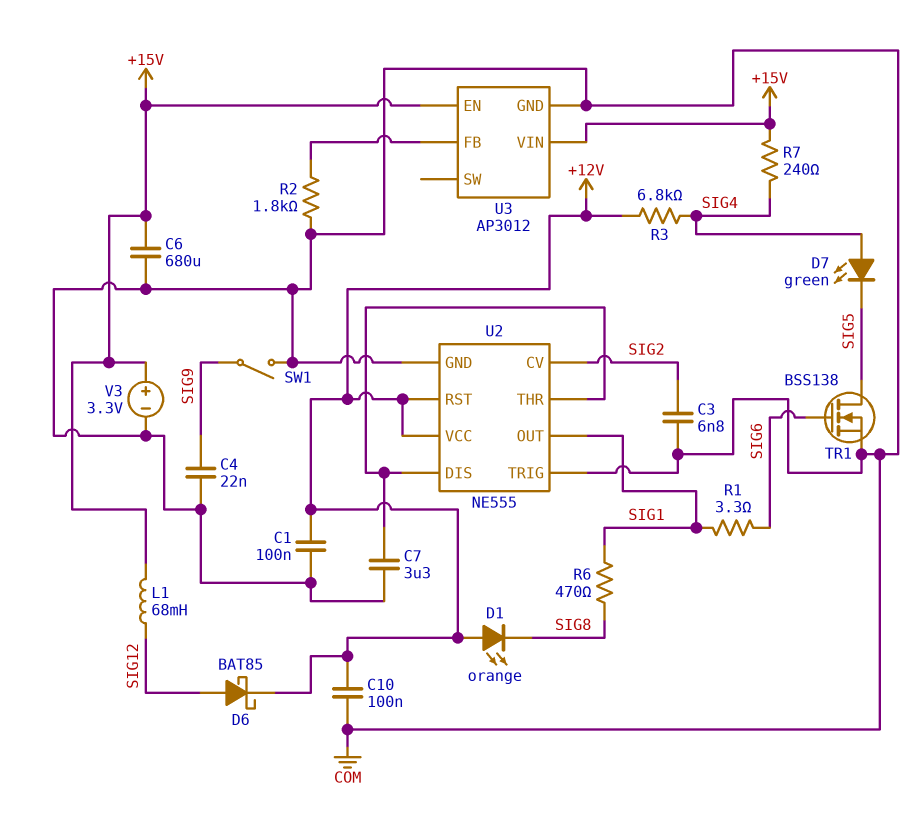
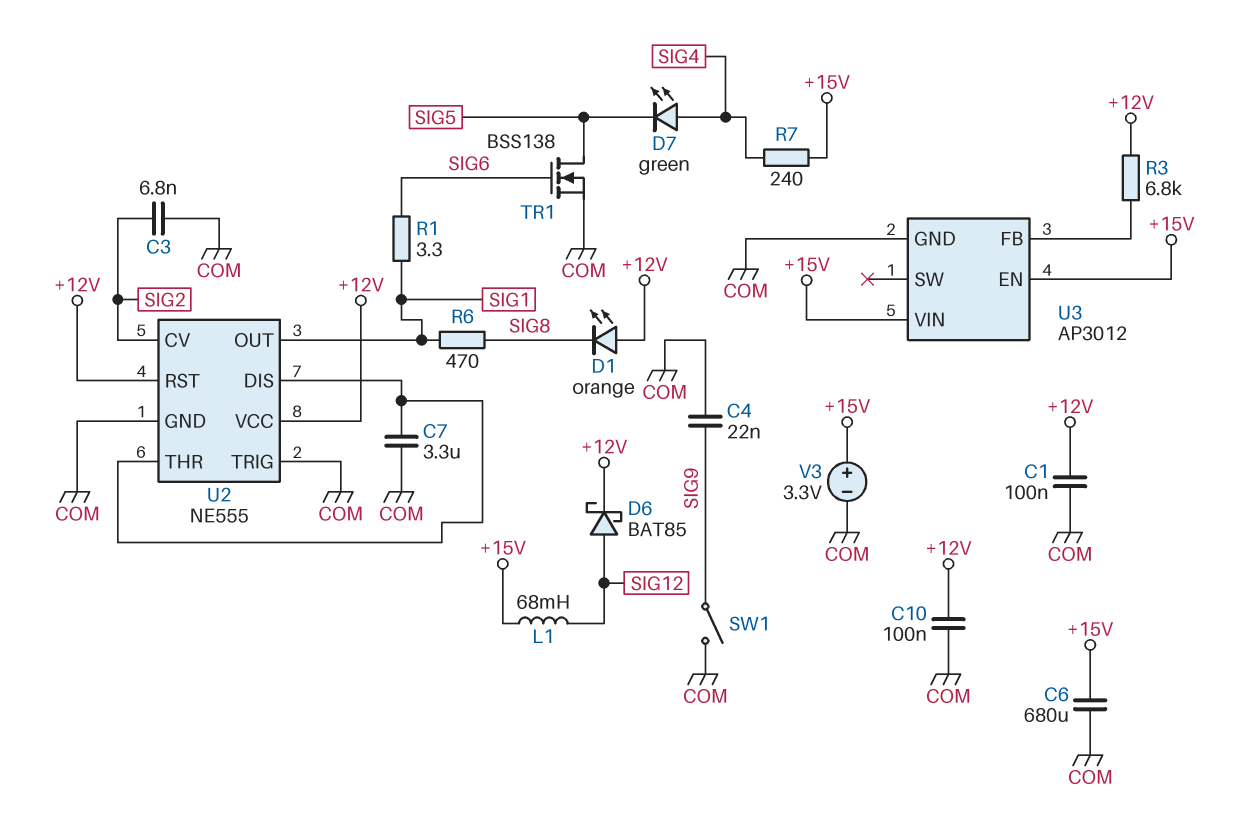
R2: 1.8k (COM, U3/FB) -> none
R3: 6.8k (+12V, SIG4) -> 6.8k (+12V, U3/FB)

